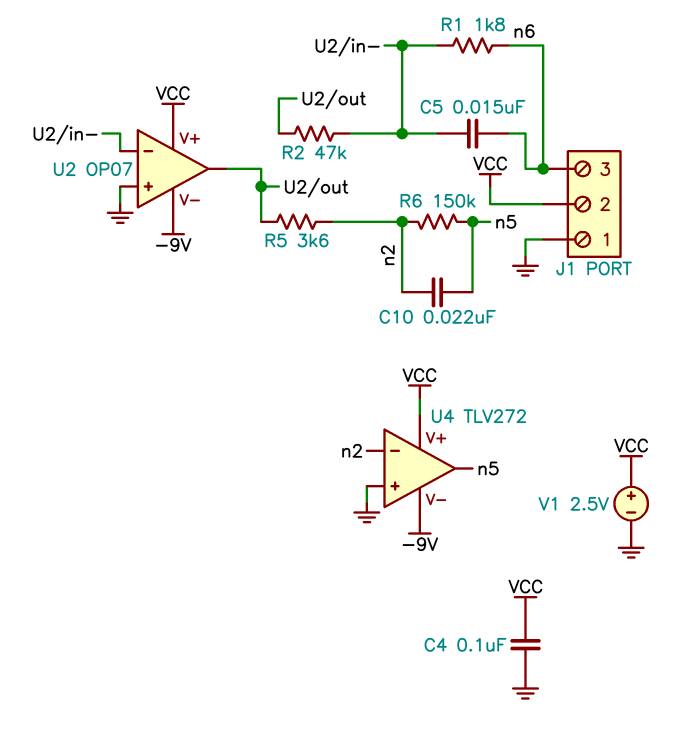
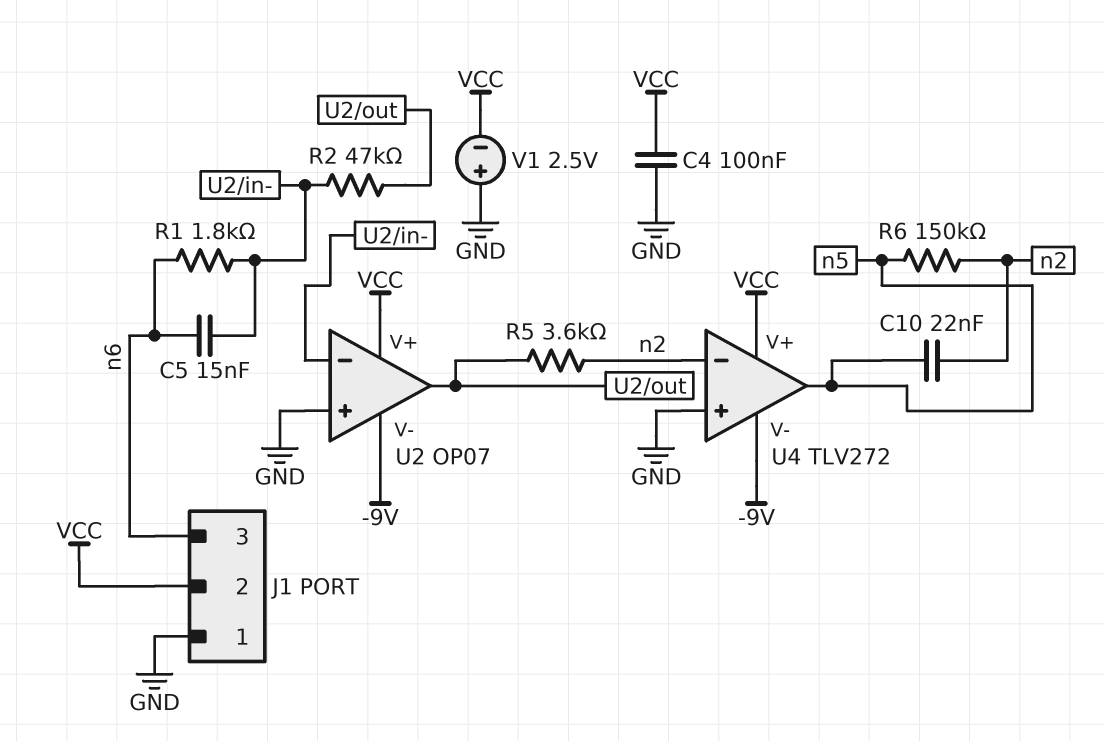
V1: 2.5V (plus VCC, minus GND) -> 2.5V (plus GND, minus VCC)

